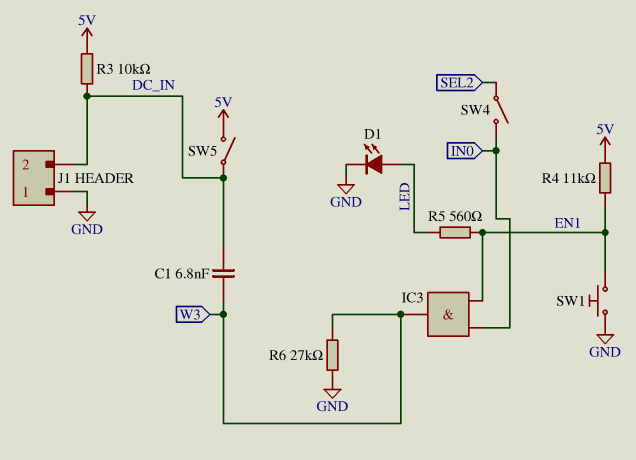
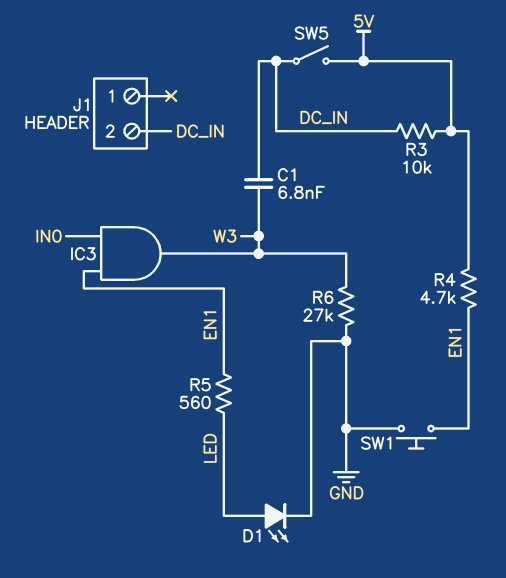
J1 pin 1: GND -> none
R4: 11k (5V, EN1) -> 4.7k (5V, EN1)
SW4: switch (IN0, SEL2) -> none

